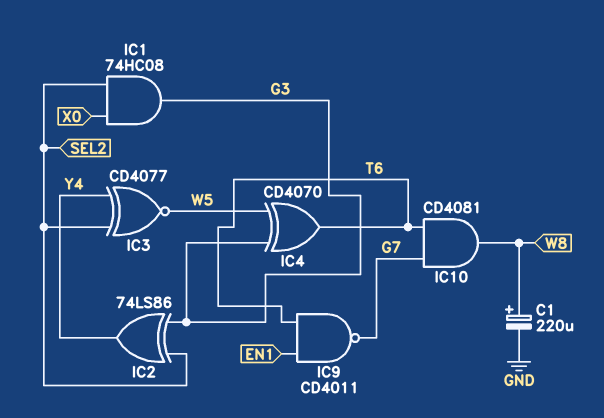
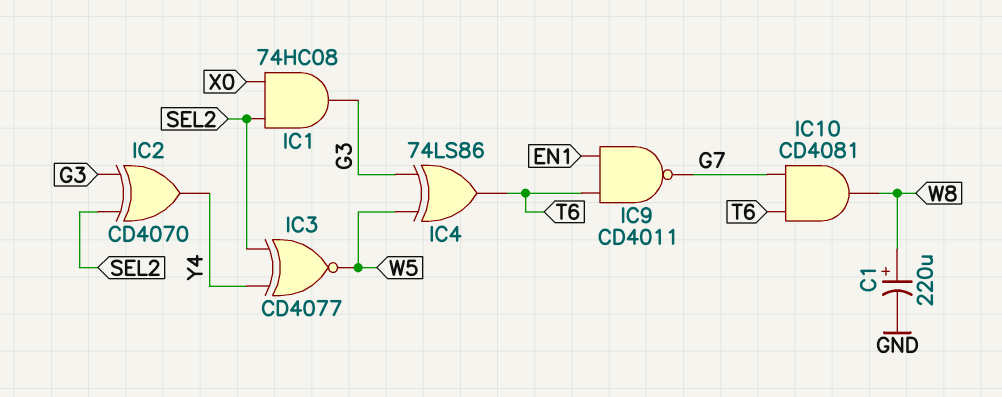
IC2: XOR 74LS86 (in G3, in SEL2, out Y4) -> XOR CD4070 (in G3, in SEL2, out Y4)
IC4: XOR CD4070 (in G3, in W5, out T6) -> XOR 74LS86 (in G3, in W5, out T6)

